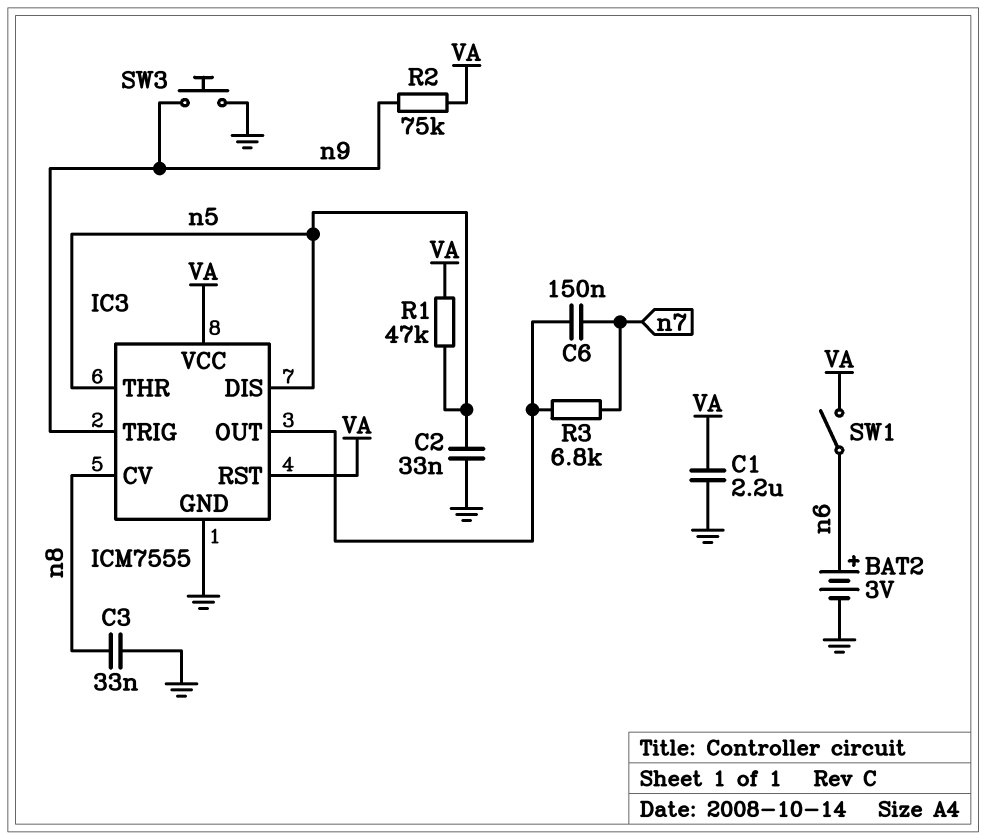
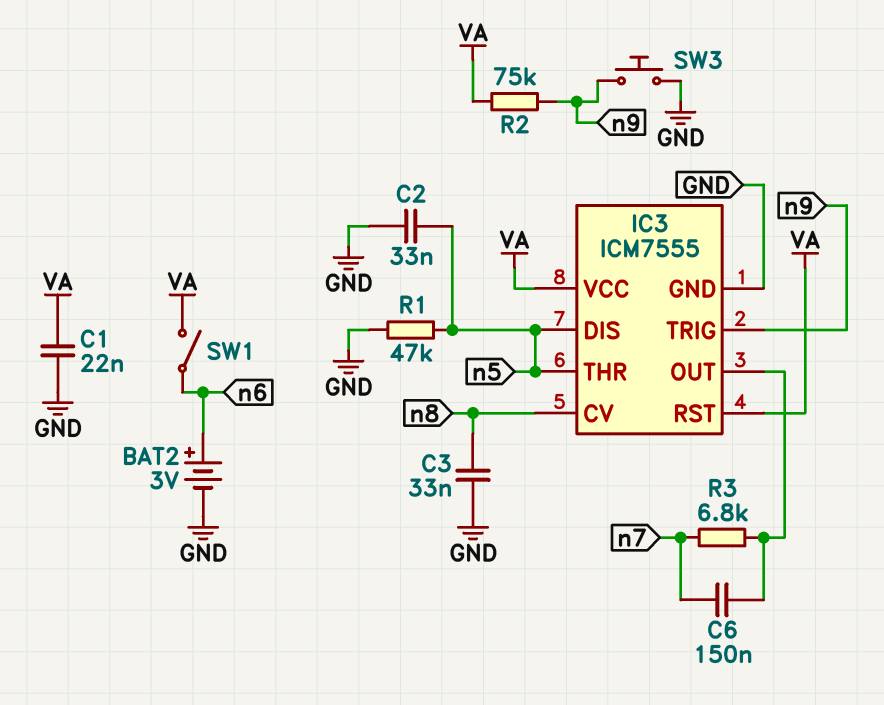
C1: 2.2uF (GND, VA) -> 22nF (GND, VA)
R1: 47k (VA, n5) -> 47k (GND, n5)

